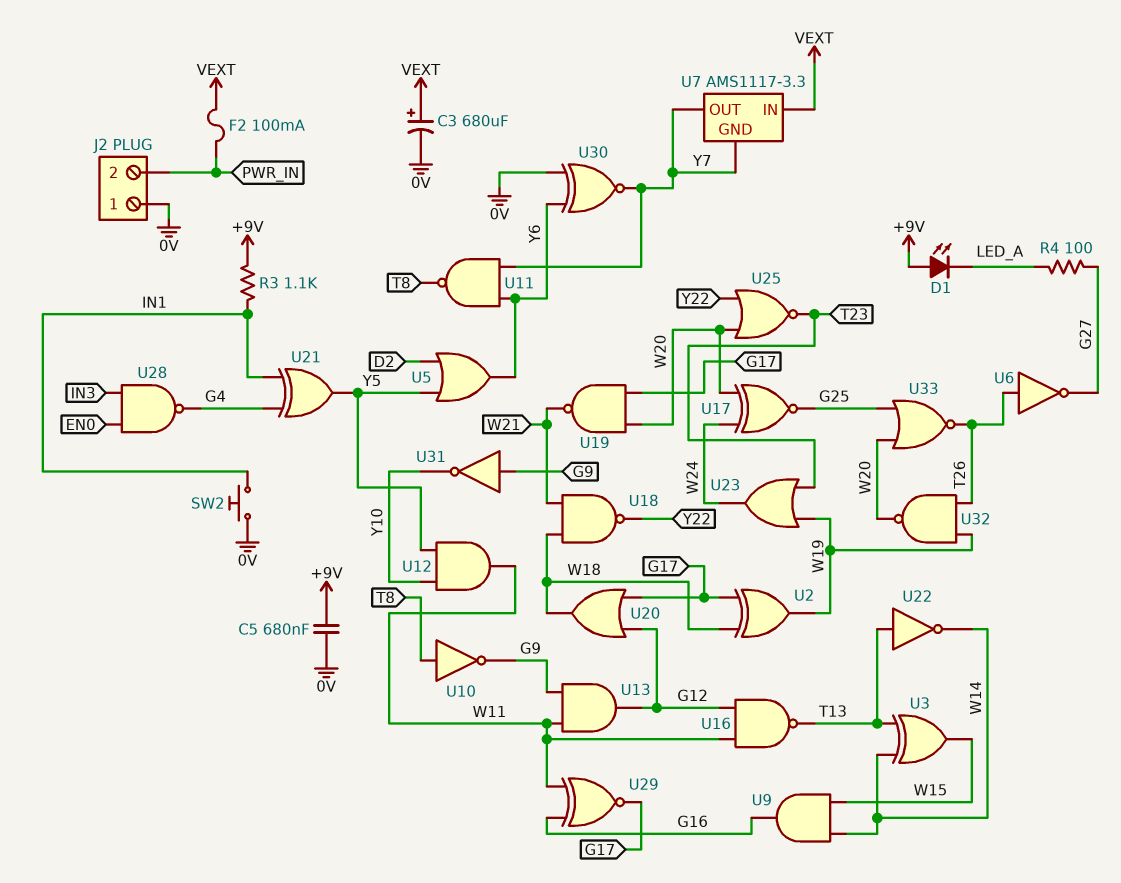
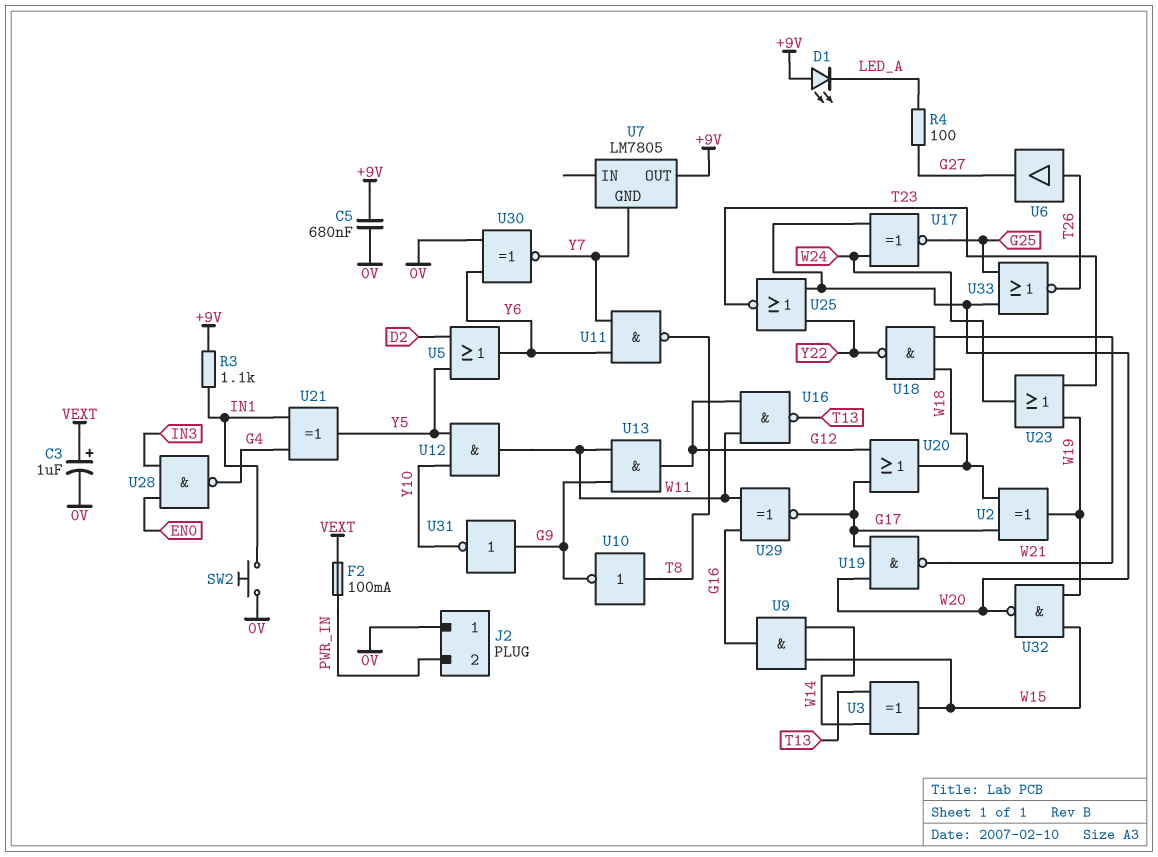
C3: 680uF (plus VEXT, minus 0V) -> 1uF (plus VEXT, minus 0V)
U6: NOT (in T26, out G27) -> buffer (in T26, out G27)
U7: AMS1117-3.3 -> LM7805
U7 pin IN: VEXT -> none
U7 pin OUT: Y7 -> +9V
U22: NOT (in T13, out W14) -> none
U32: NAND (in T26, in W19, out W20) -> NAND (in W15, in W19, out W20)

